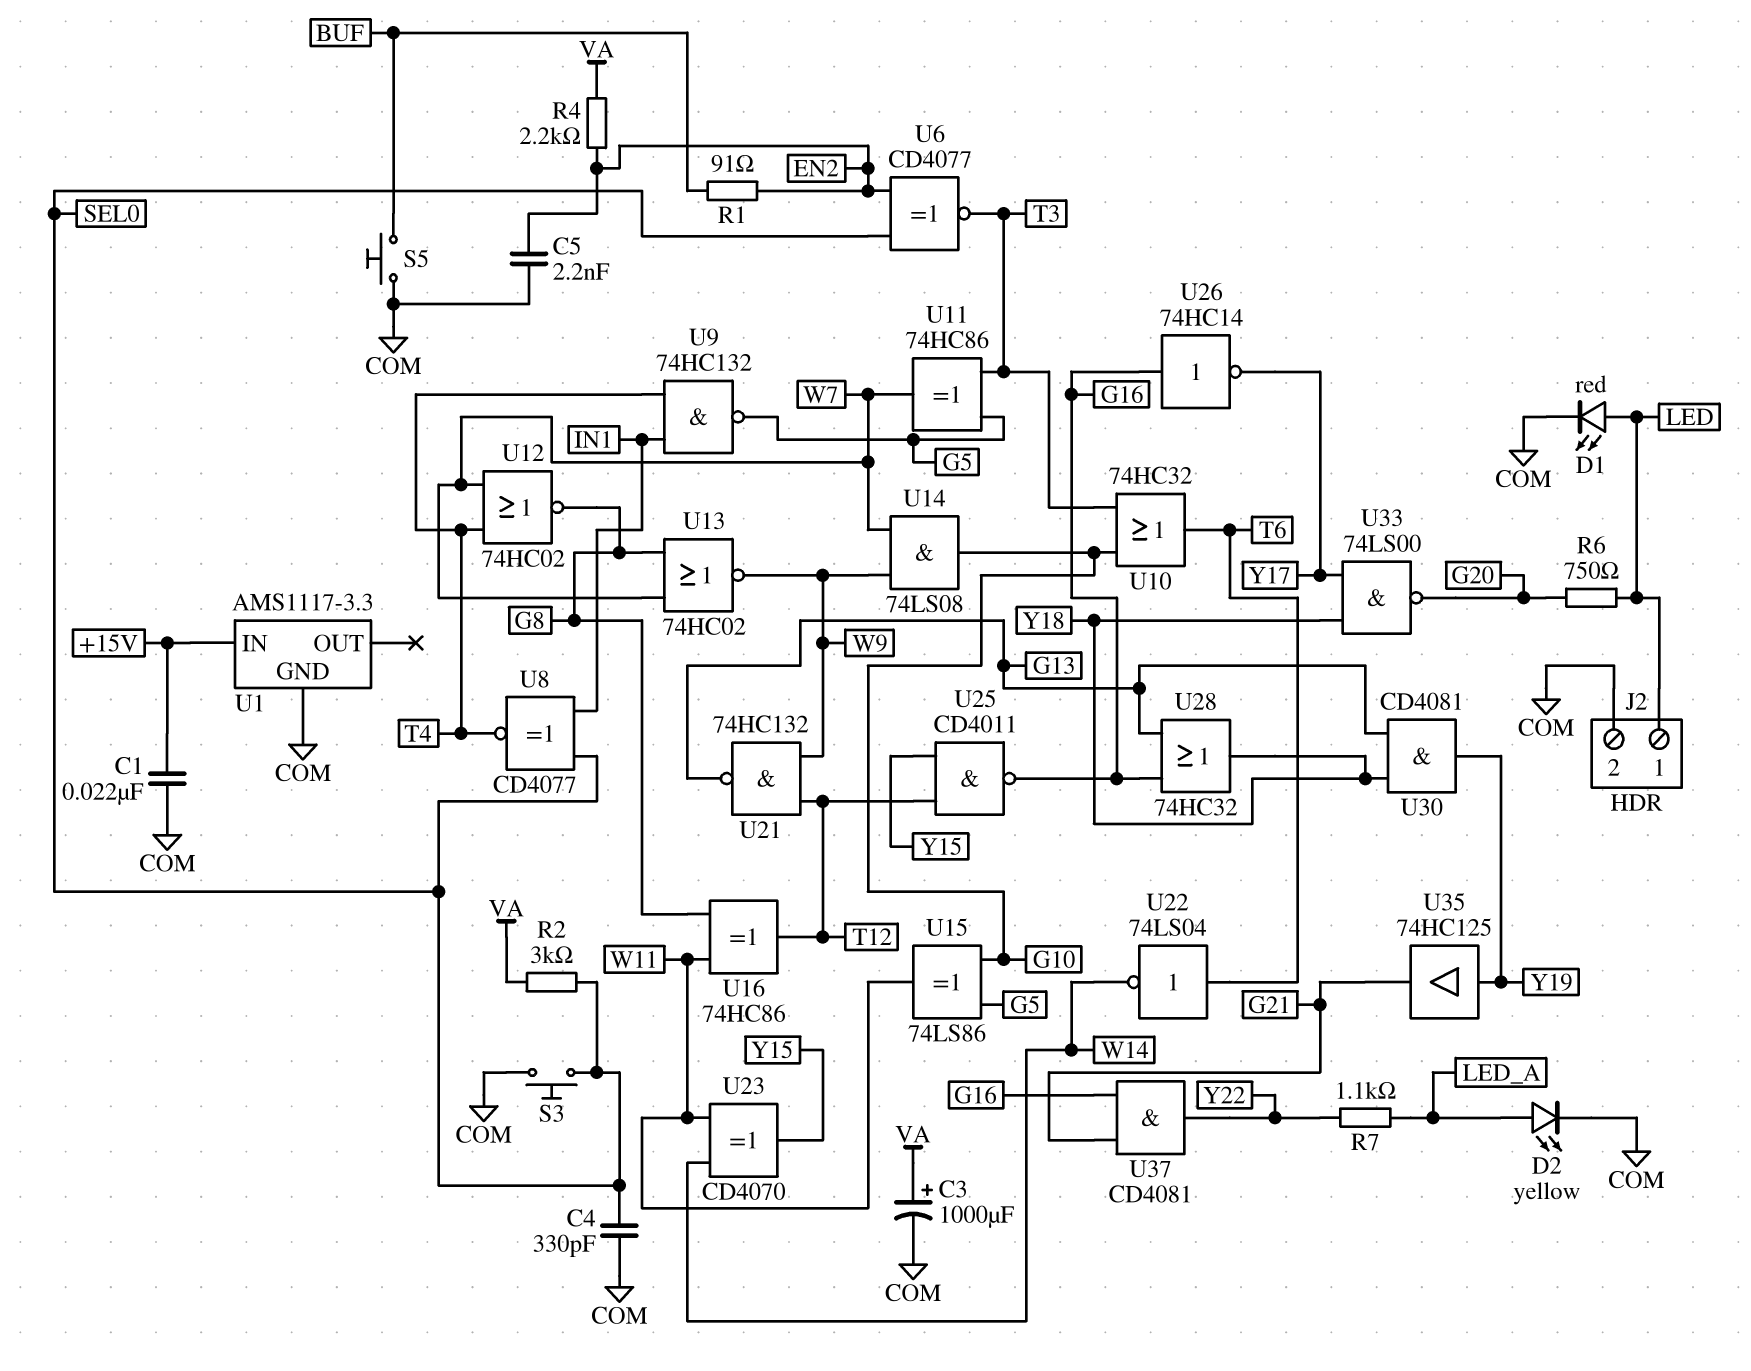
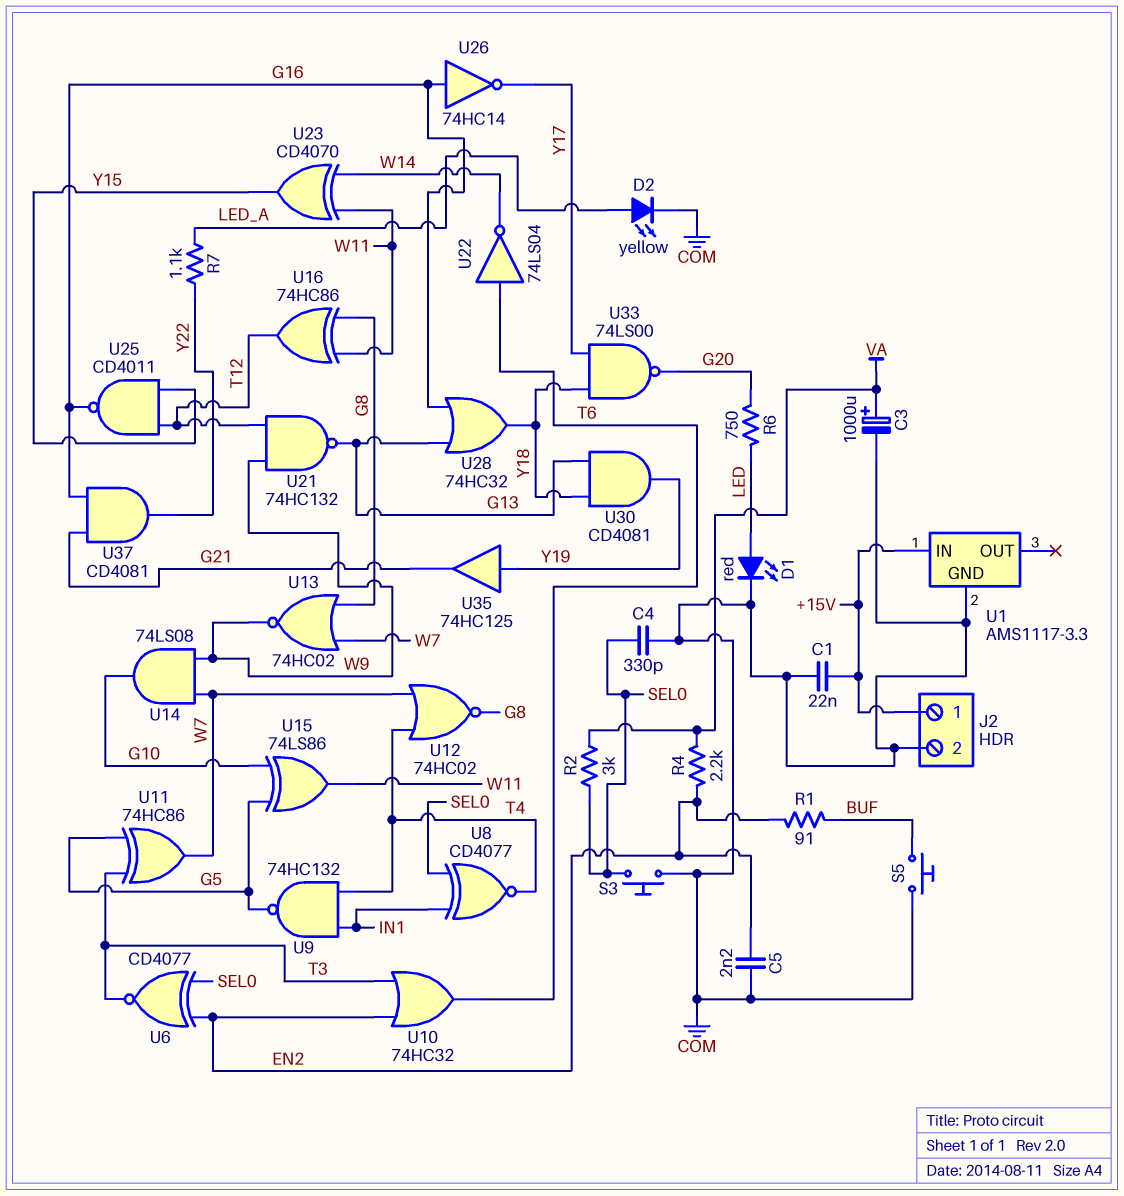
J2 pin 1: LED -> +15V
U10: OR 74HC32 (in G10, in T3, out T6) -> OR 74HC32 (in EN2, in T3, out T6)

